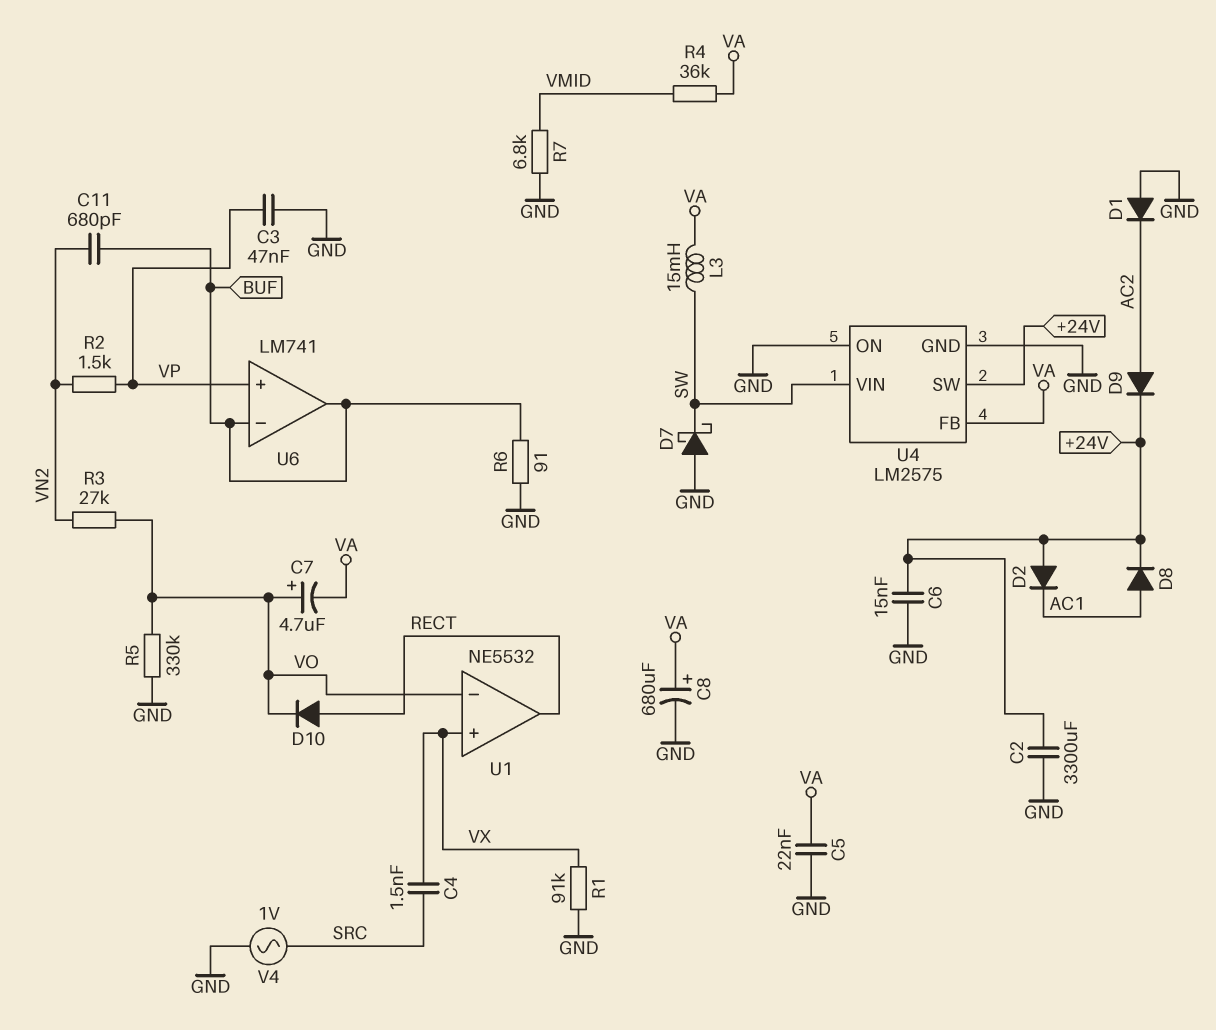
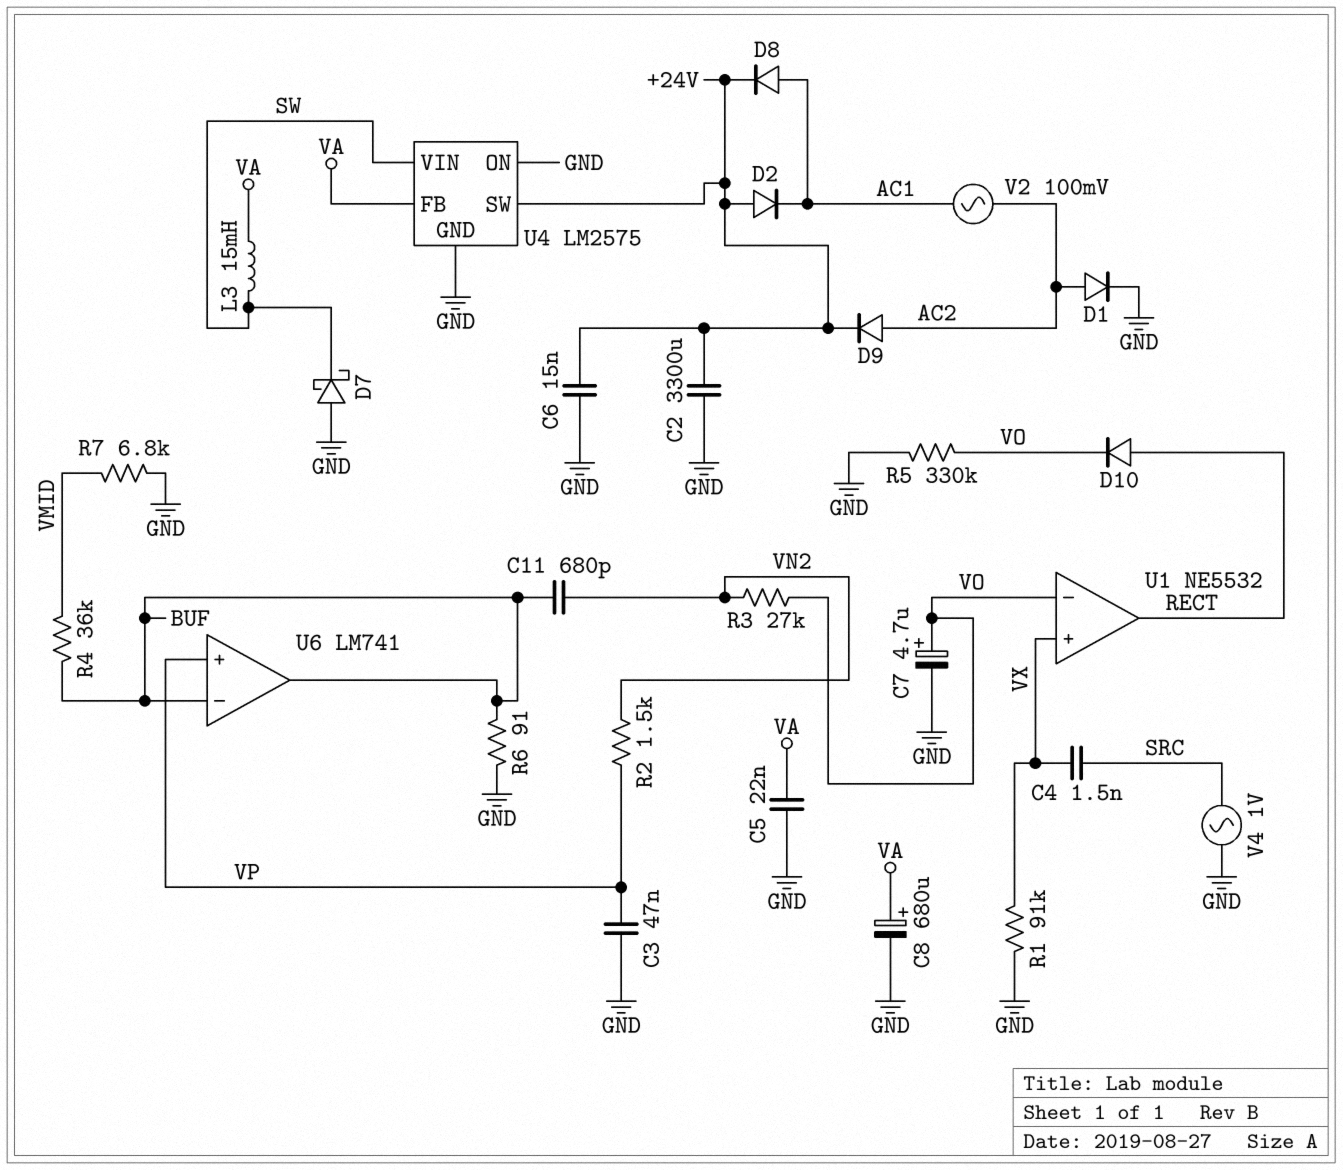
C7: 4.7uF (plus VO, minus VA) -> 4.7uF (plus VO, minus GND)
D1: diode (A GND, K AC2) -> diode (A AC2, K GND)
R4: 36k (VA, VMID) -> 36k (BUF, VMID)
V2: none -> AC 100mV (AC1, AC2)

